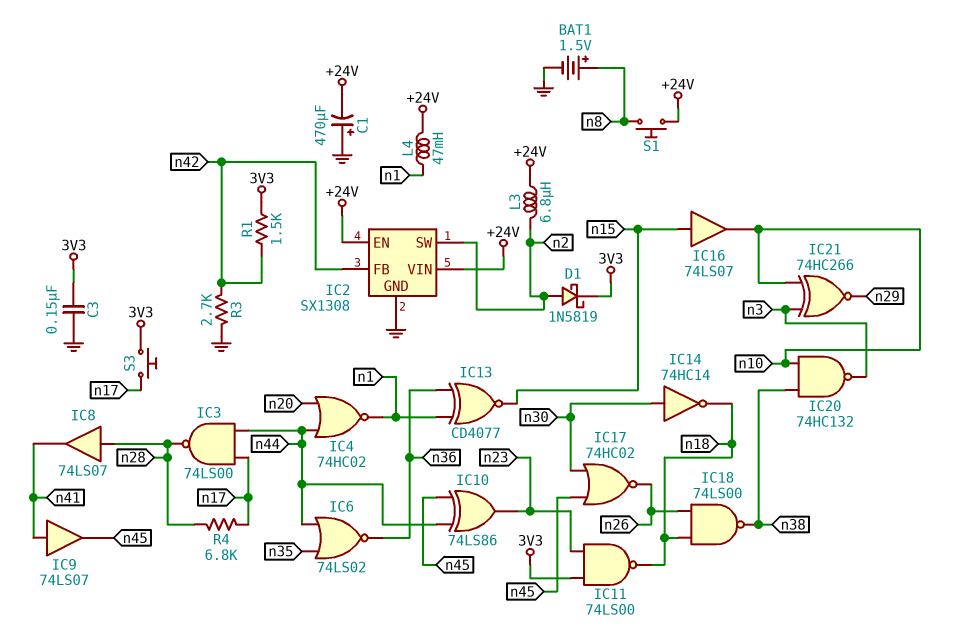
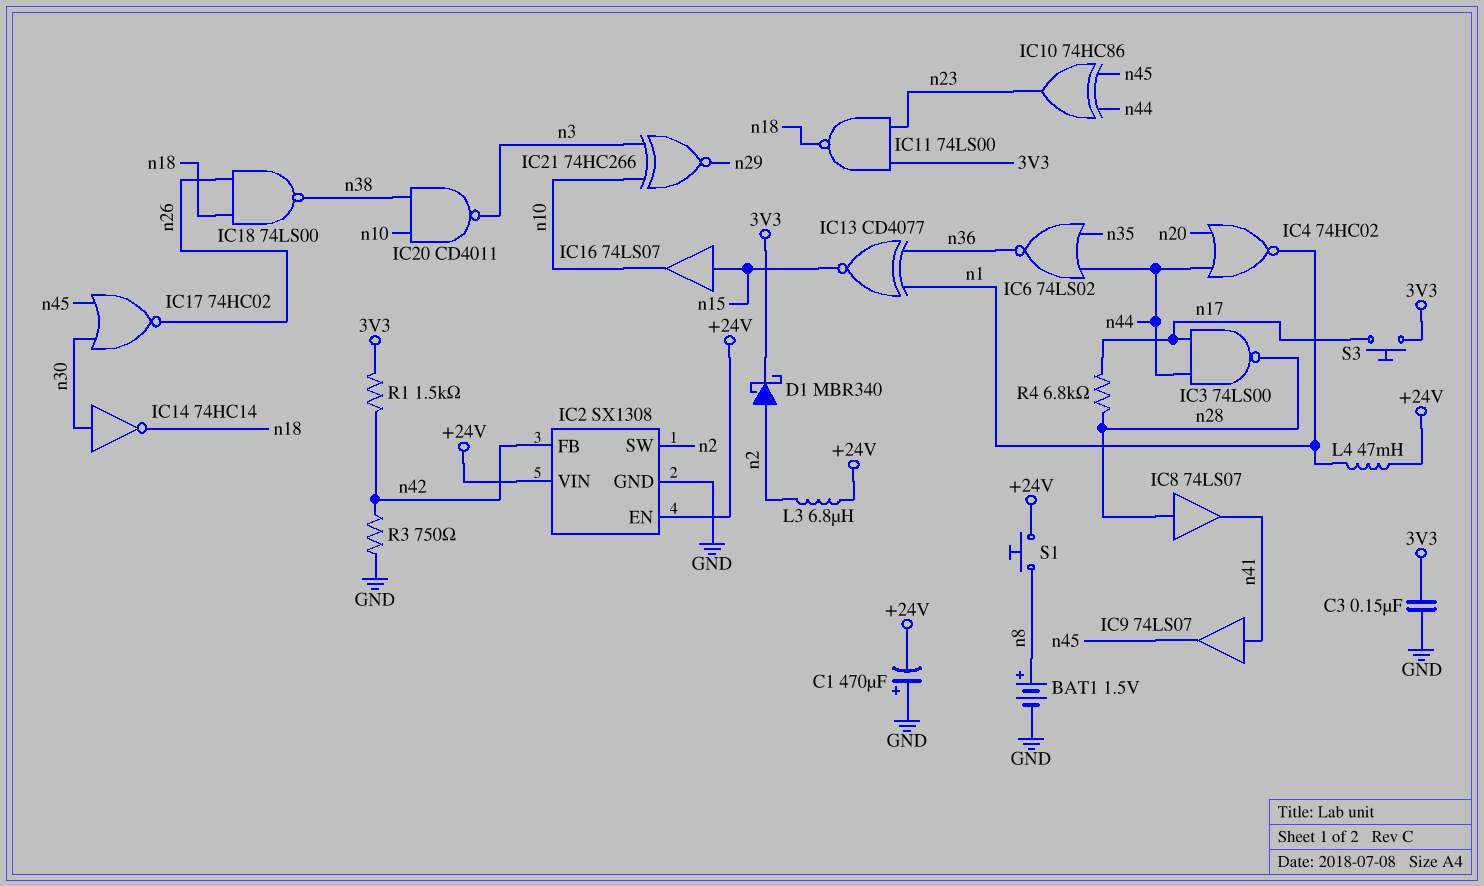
D1: schottky 1N5819 (A n2, K 3V3) -> schottky MBR340 (A n2, K 3V3)
IC10: XOR 74LS86 (in n44, in n45, out n23) -> XOR 74HC86 (in n44, in n45, out n23)
IC20: NAND 74HC132 (in n10, in n38, out n3) -> NAND CD4011 (in n10, in n38, out n3)
R3: 2.7k (GND, n42) -> 750 (GND, n42)

